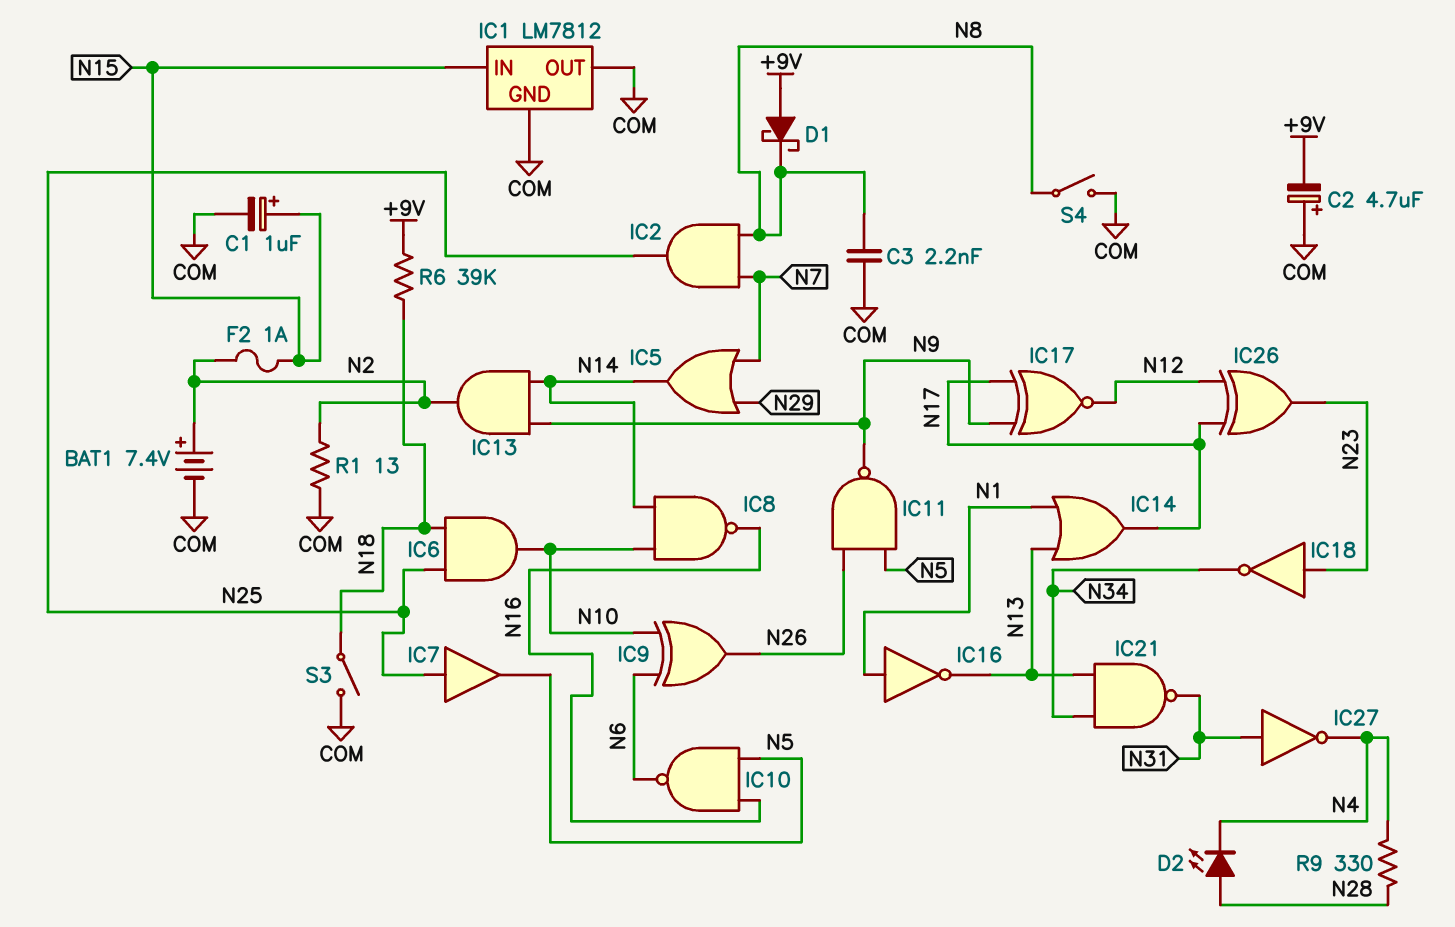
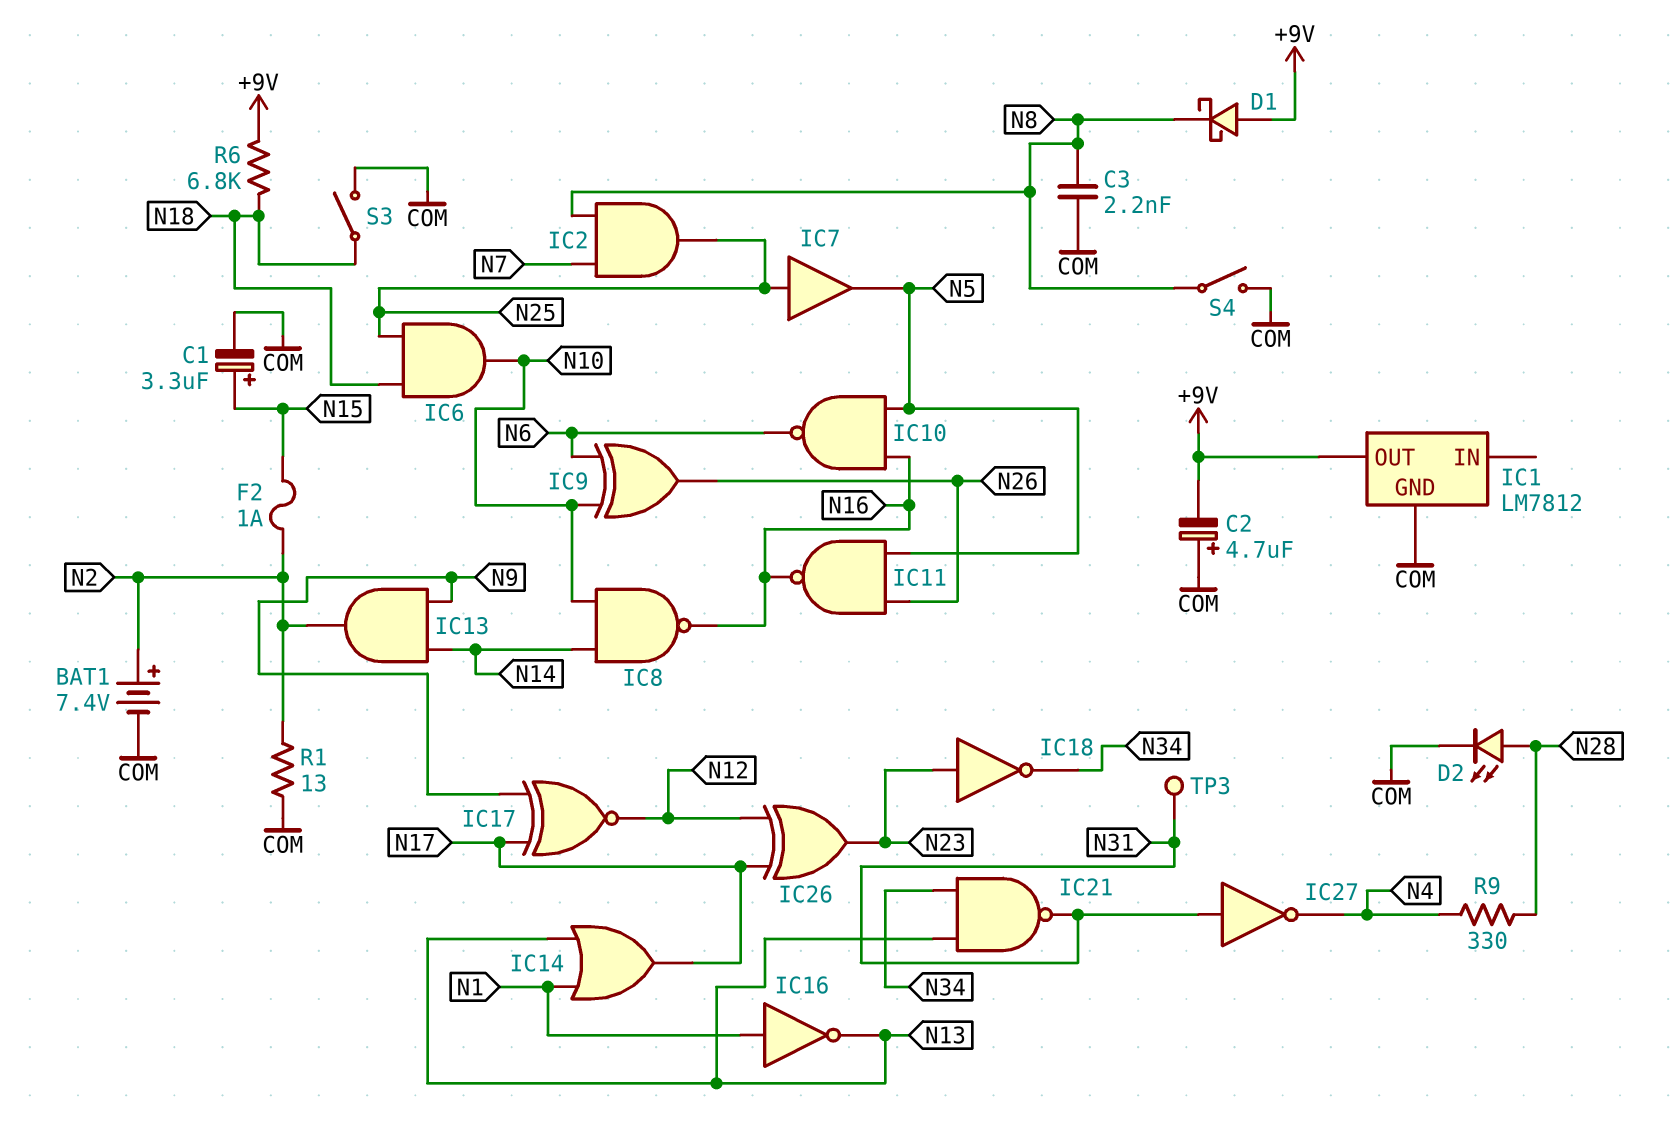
C1: 1uF (plus N15, minus COM) -> 3.3uF (plus N15, minus COM)
D2: LED (A N28, K N4) -> LED (A N28, K COM)
IC1 pin IN: N15 -> none
IC1 pin OUT: COM -> +9V
IC5: OR (in N7, in N29, out N14) -> none
IC11: NAND (in N5, in N26, out N9) -> NAND (in N5, in N26, out N16)
R6: 39k (+9V, N18) -> 6.8k (+9V, N18)
TP3: none -> test point (N31)

